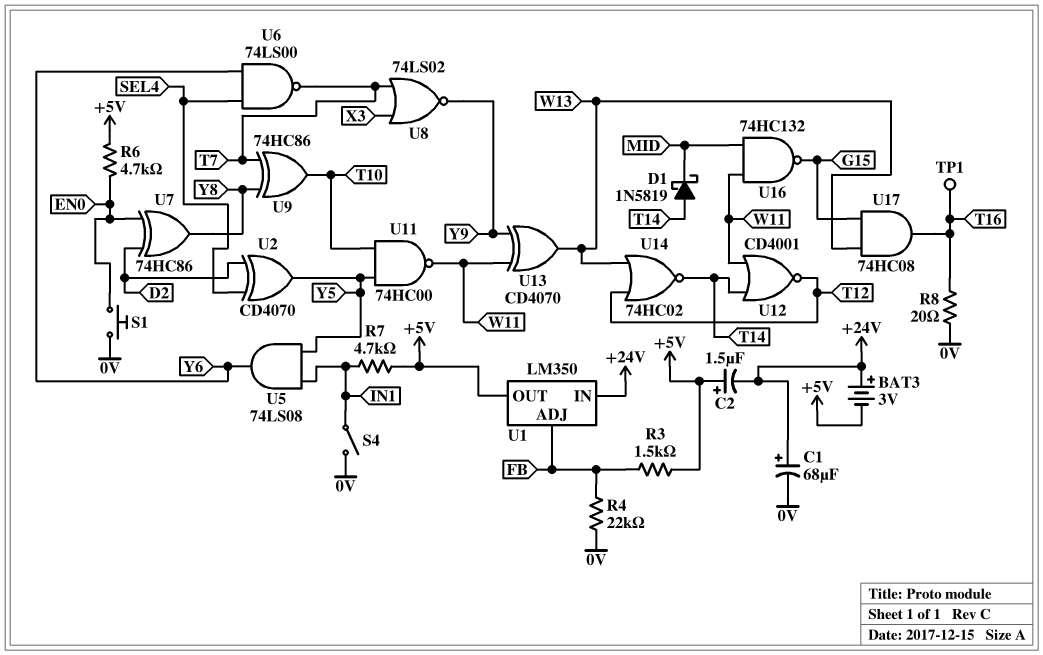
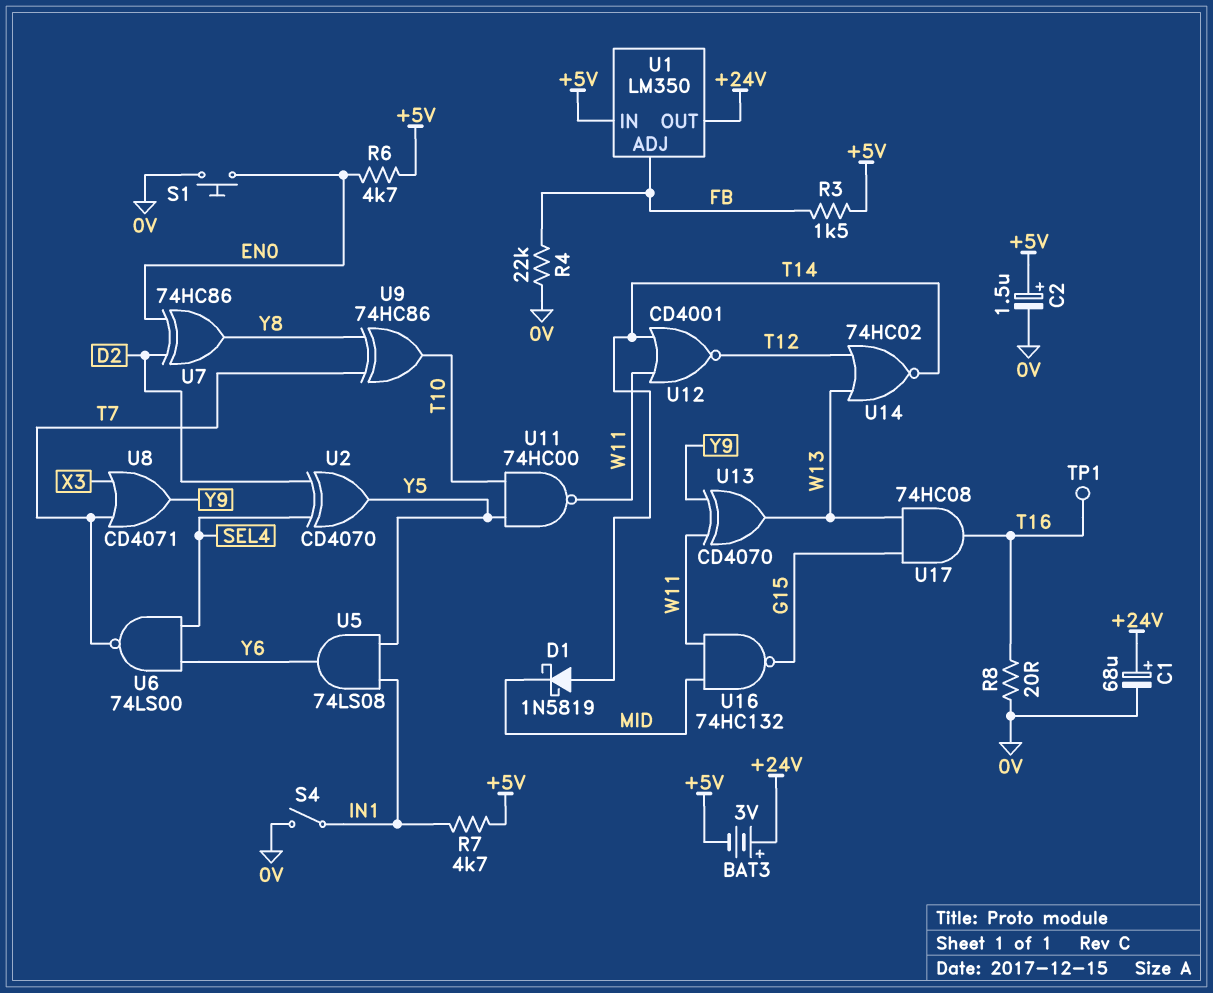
C2: 1.5uF (plus +5V, minus +24V) -> 1.5uF (plus +5V, minus 0V)
U1 pin IN: +24V -> +5V
U1 pin OUT: +5V -> +24V
U8: NOR 74LS02 (in T7, in X3, out Y9) -> OR CD4071 (in T7, in X3, out Y9)

